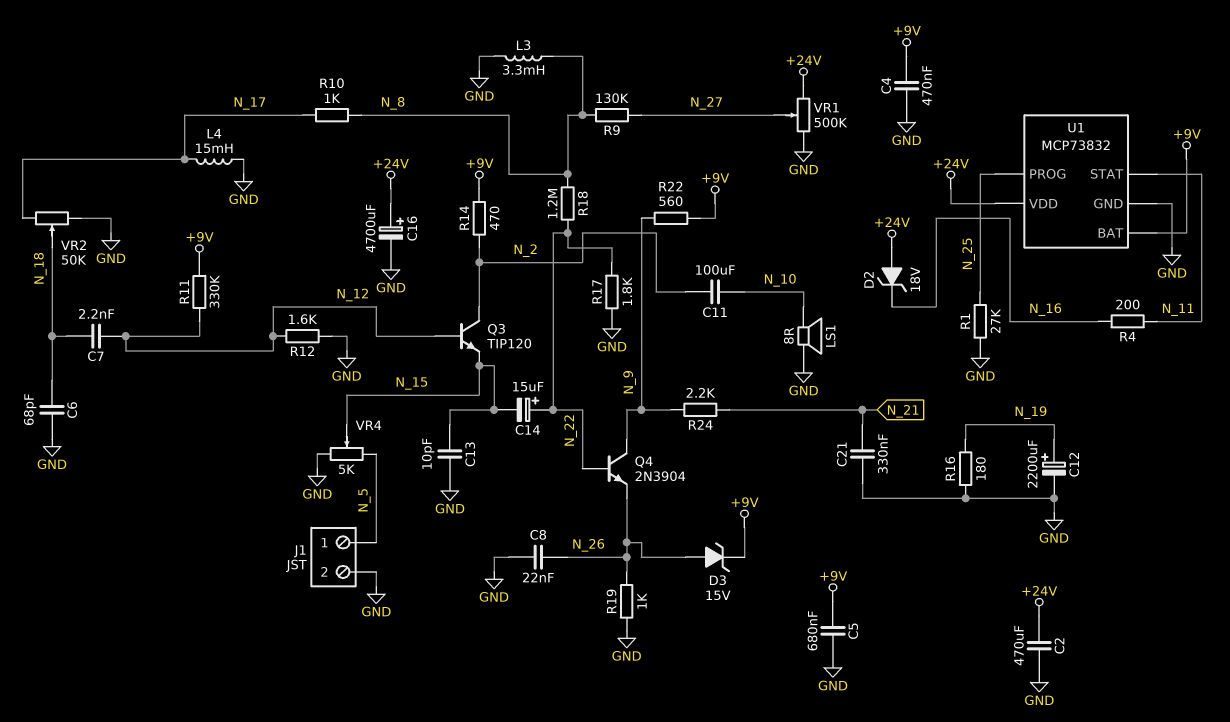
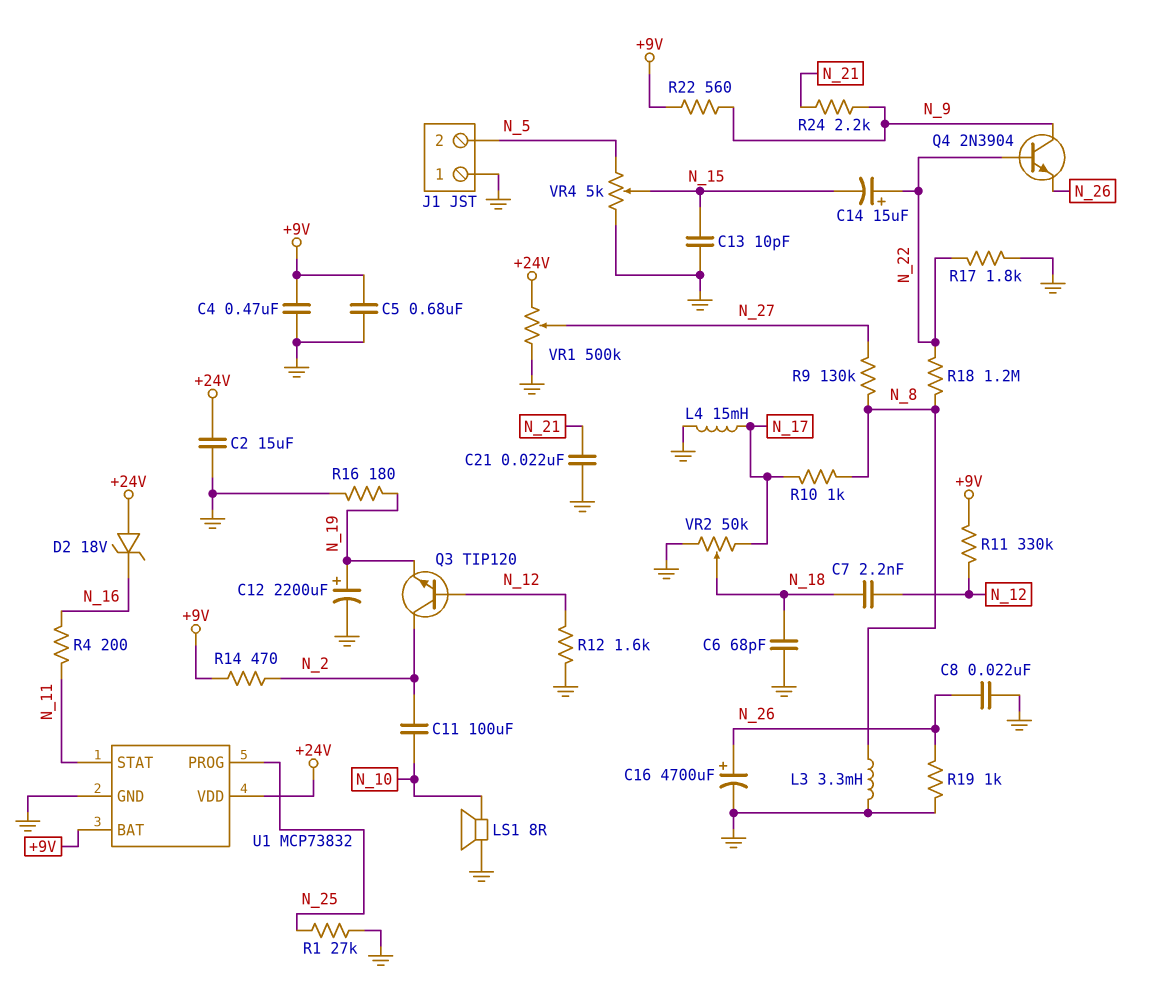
C2: 470uF (+24V, GND) -> 15uF (+24V, GND)
C16: 4700uF (plus +24V, minus GND) -> 4700uF (plus N_26, minus GND)
C21: 330nF (GND, N_21) -> 22nF (GND, N_21)
D3: zener 15V (A N_26, K +9V) -> none
J1 pin 1: N_5 -> GND
J1 pin 2: GND -> N_5
Q3: NPN TIP120 (B N_12, C N_2, E N_15) -> NPN TIP120 (B N_12, C N_2, E N_19)

